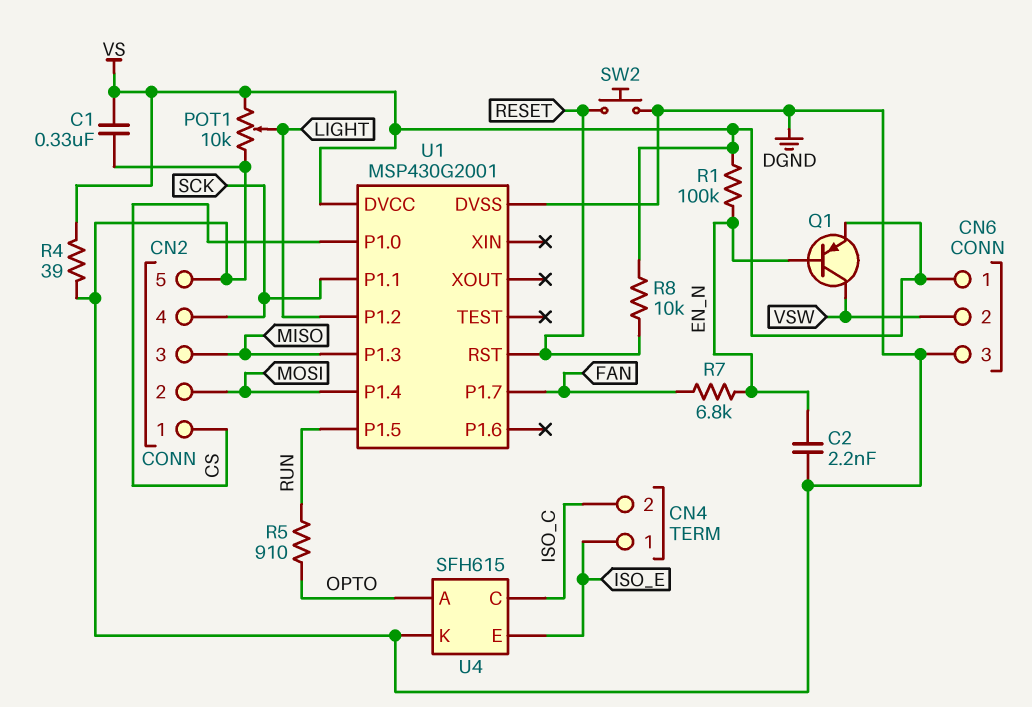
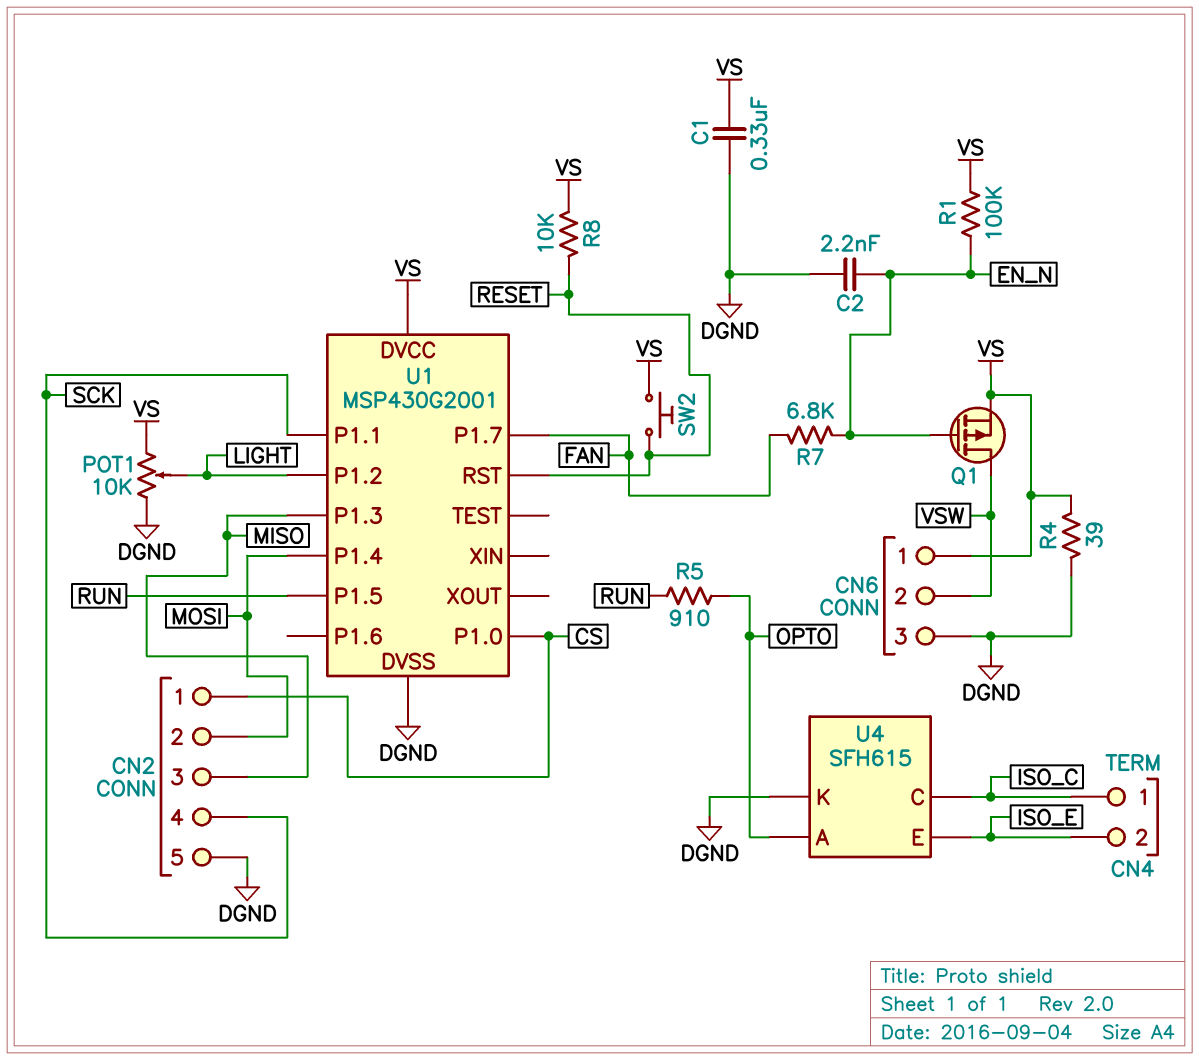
CN4 pin 1: ISO_E -> ISO_C
CN4 pin 2: ISO_C -> ISO_E
Q1: PNP (B EN_N, C VSW, E VS) -> PMOS (G EN_N, D VSW, S VS)
SW2: button (DGND, RESET) -> button (RESET, VS)

